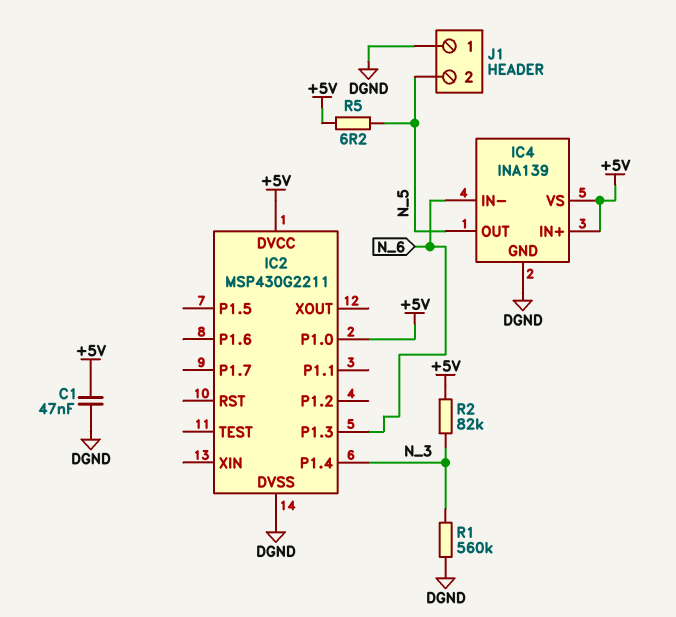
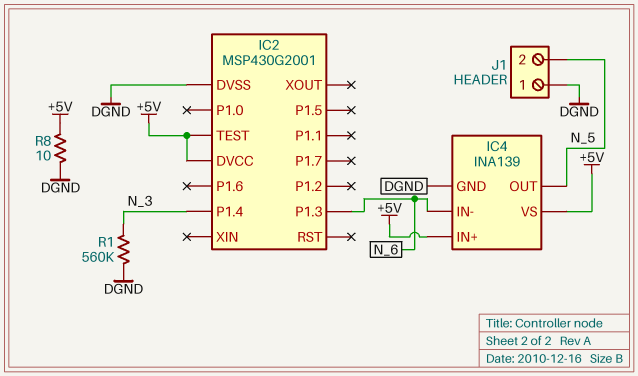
C1: 47nF (+5V, DGND) -> none
IC2: MSP430G2211 -> MSP430G2001
IC2 pin P1.0: +5V -> none
IC2 pin TEST: none -> +5V
R2: 82k (+5V, N_3) -> none
R5: 6.2 (+5V, N_5) -> none
R8: none -> 10 (+5V, DGND)

